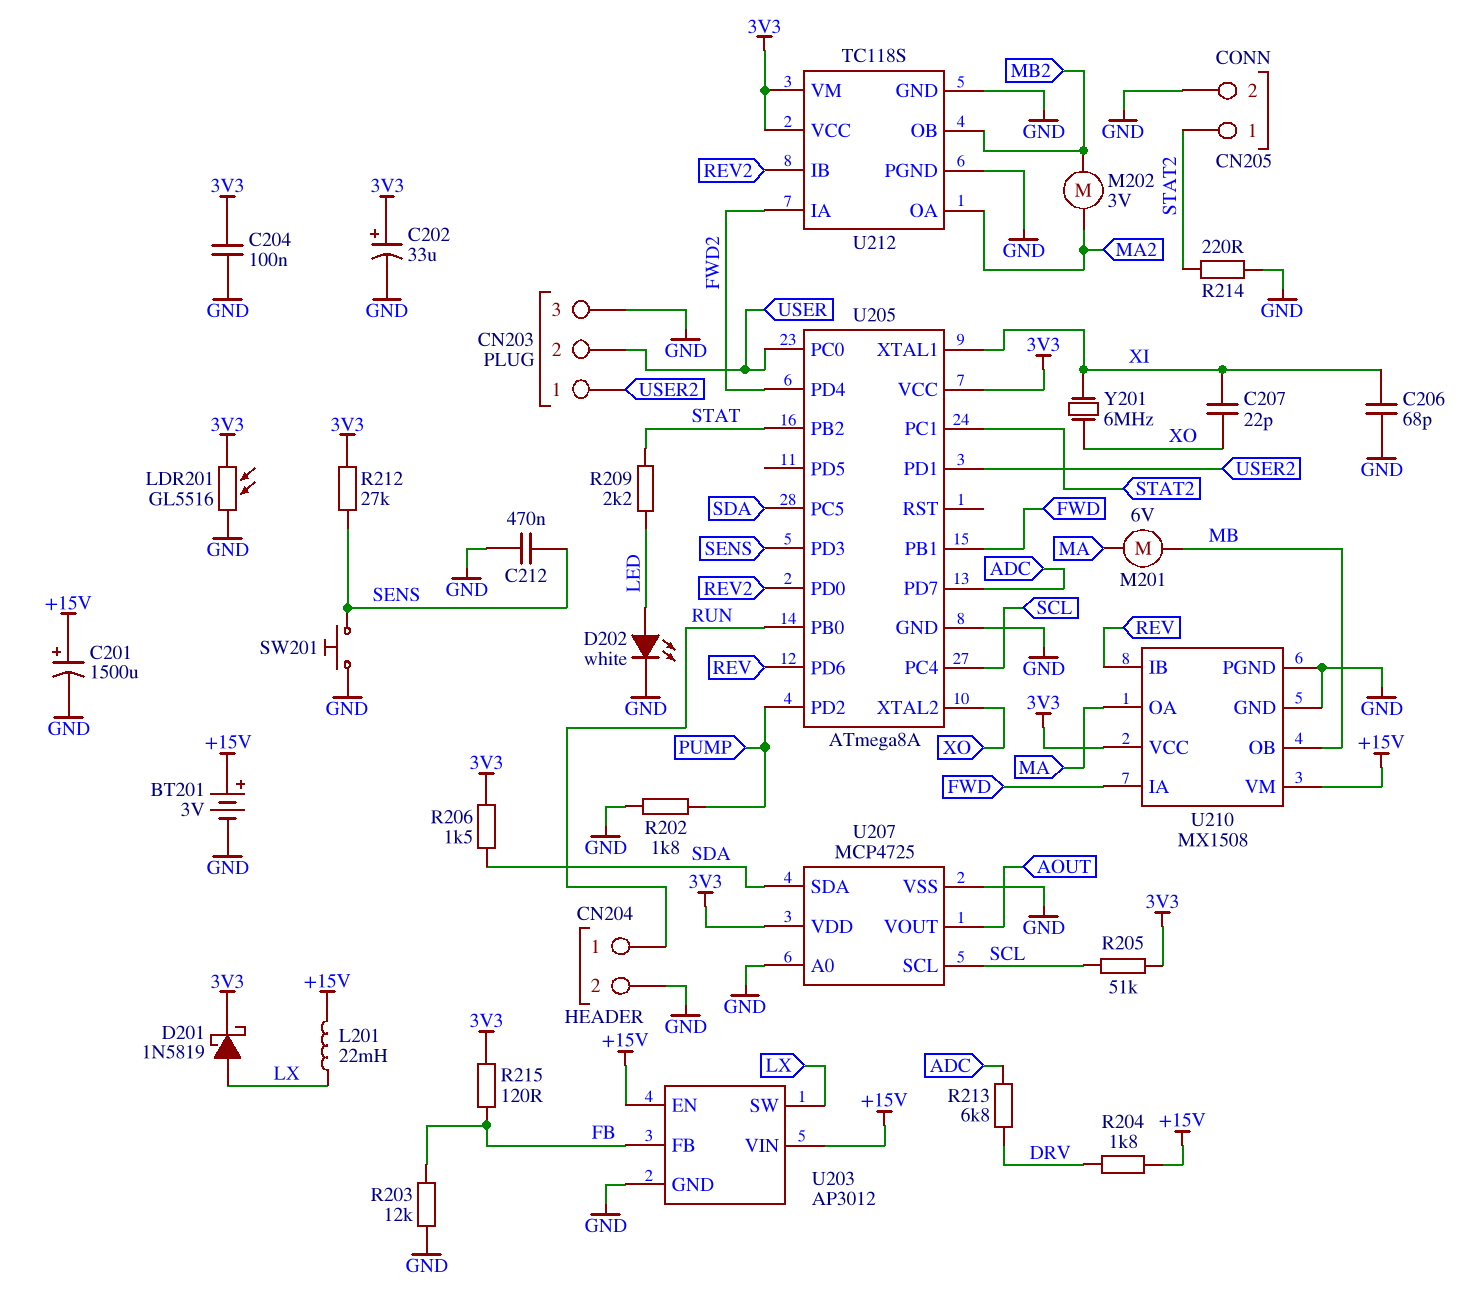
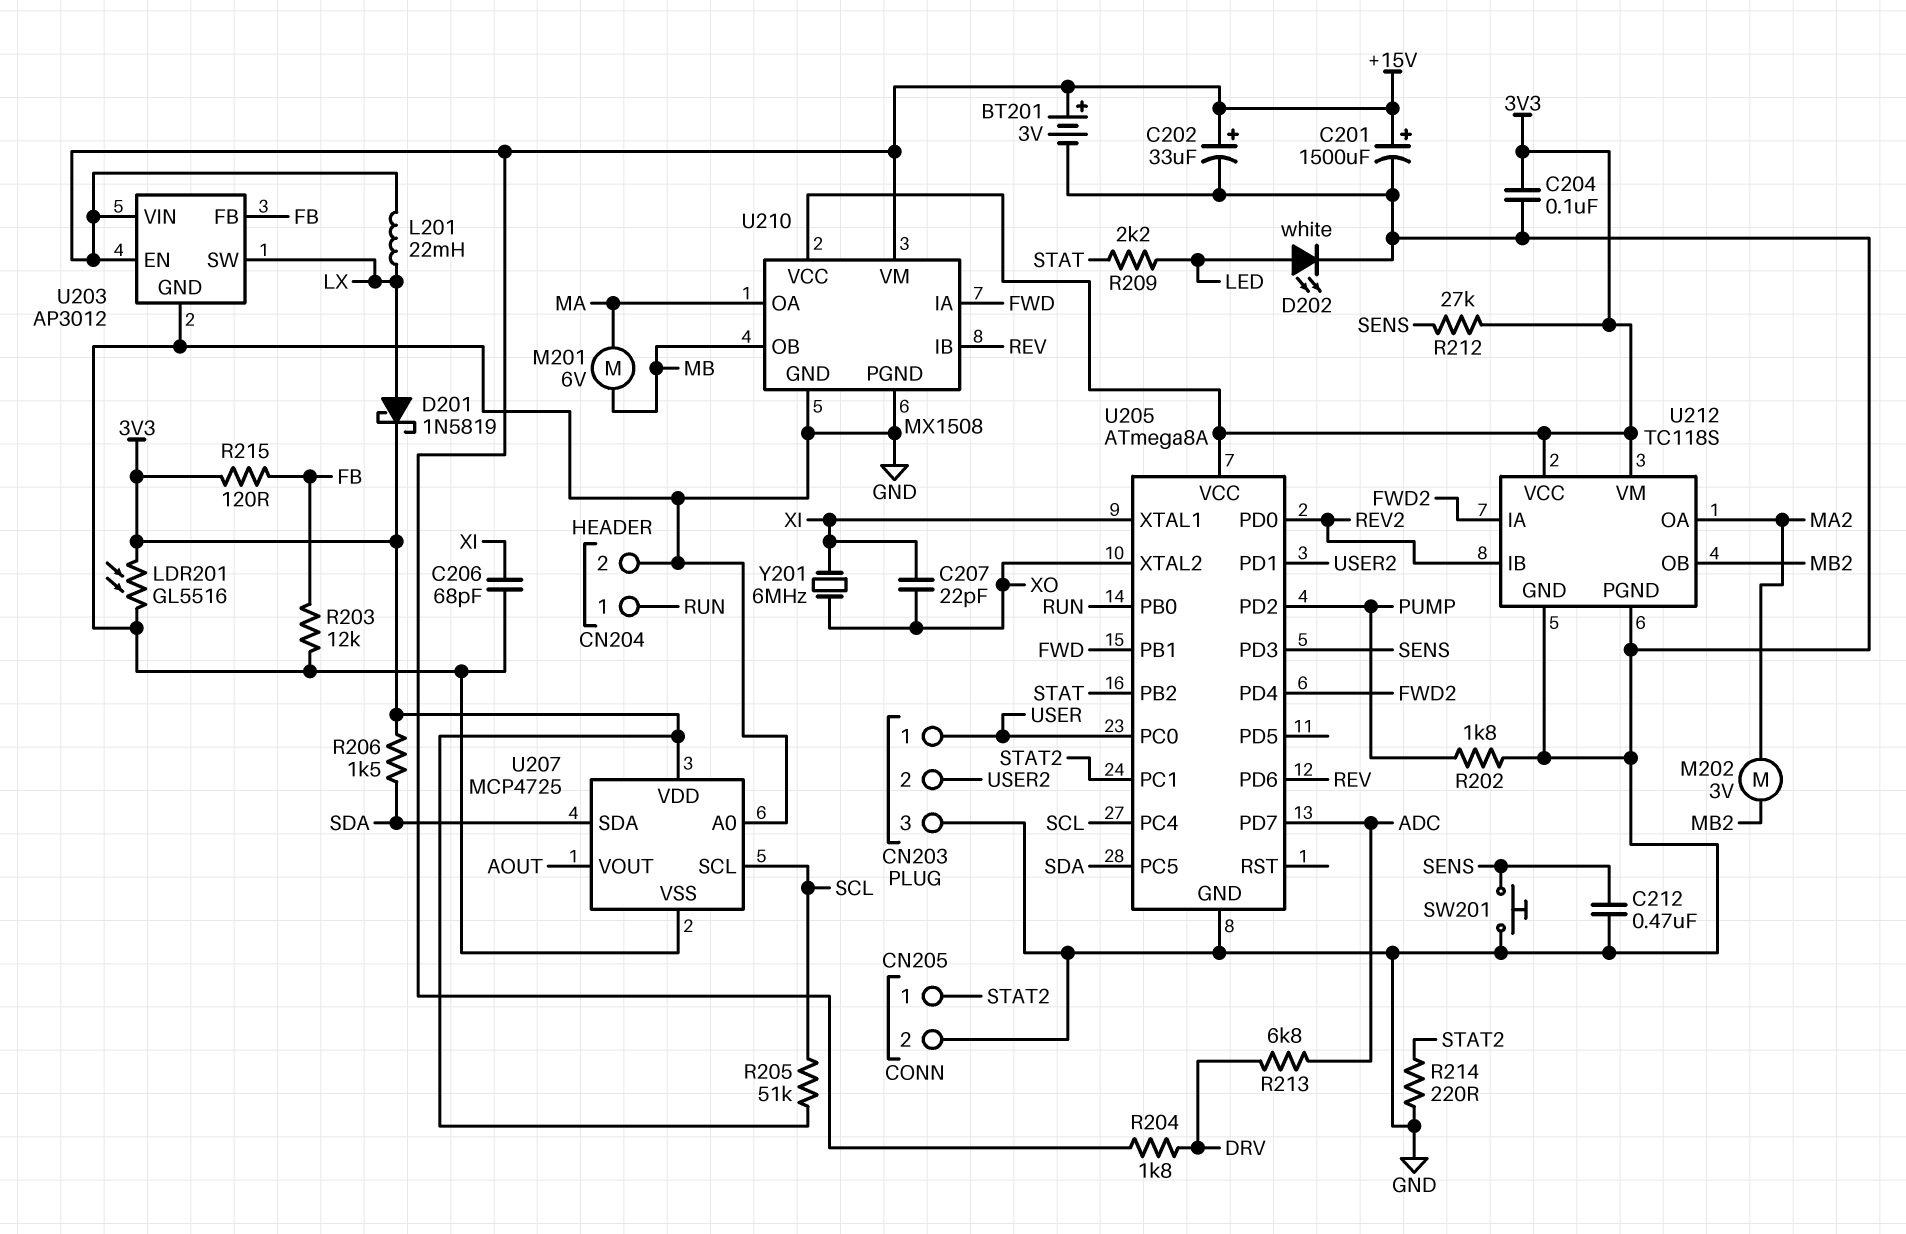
C202: 33uF (plus 3V3, minus GND) -> 33uF (plus +15V, minus GND)
CN203 pin 1: USER2 -> USER
CN203 pin 2: USER -> USER2

